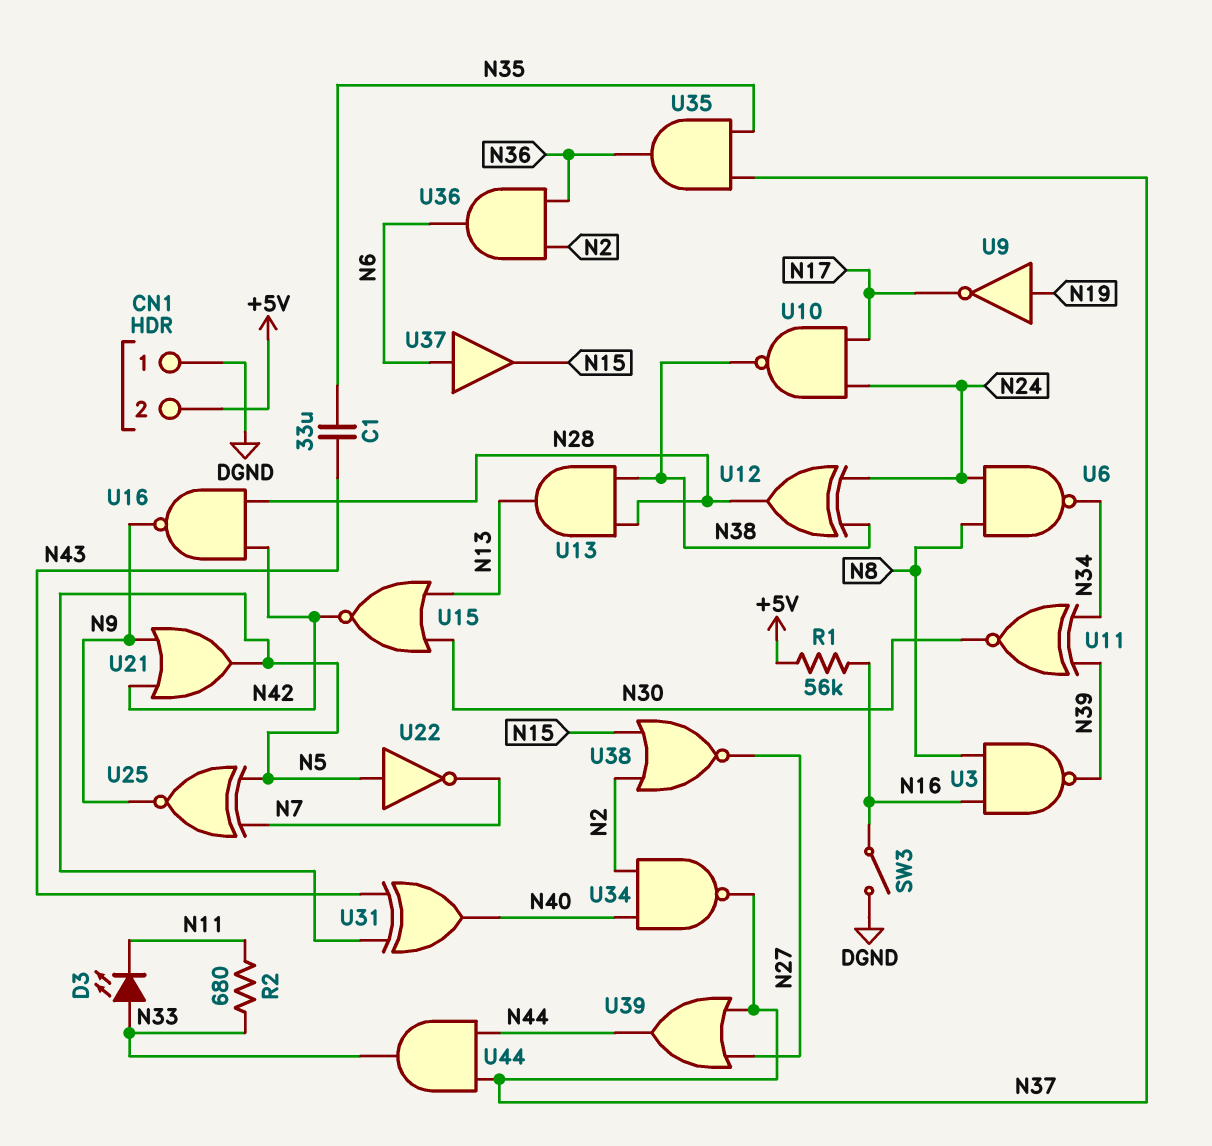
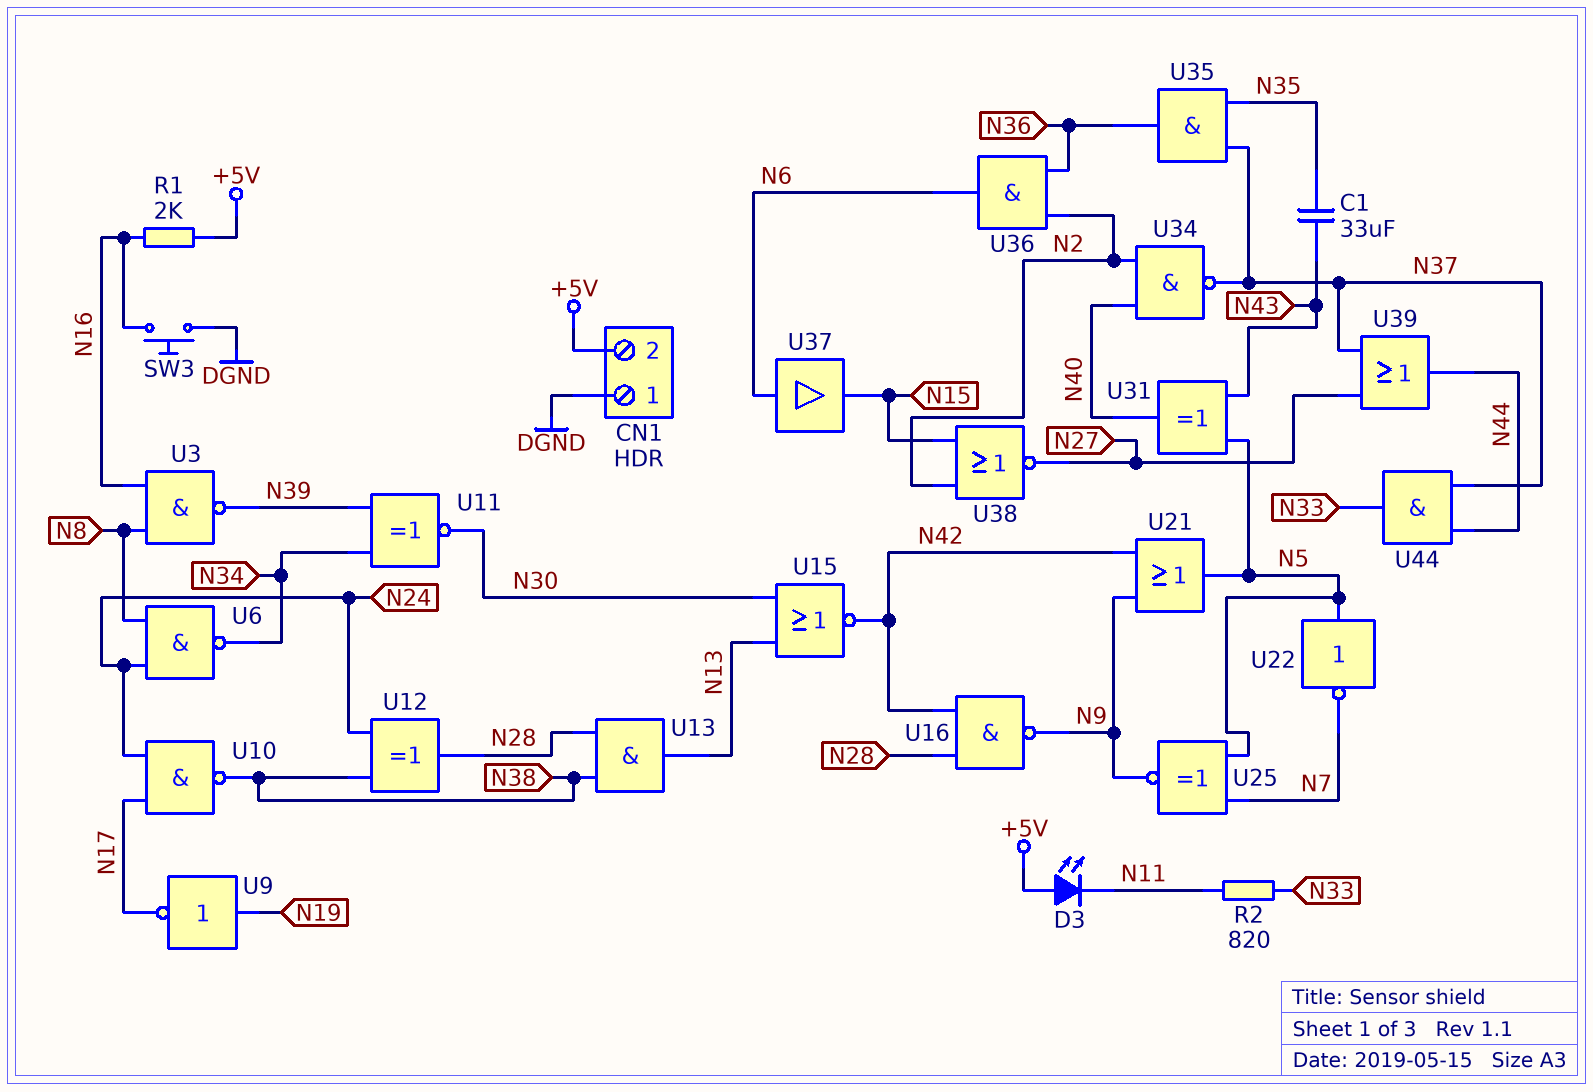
D3: LED (A N33, K N11) -> LED (A +5V, K N11)
R1: 56k (+5V, N16) -> 2k (+5V, N16)
R2: 680 (N11, N33) -> 820 (N11, N33)
SW3: switch (DGND, N16) -> button (DGND, N16)

